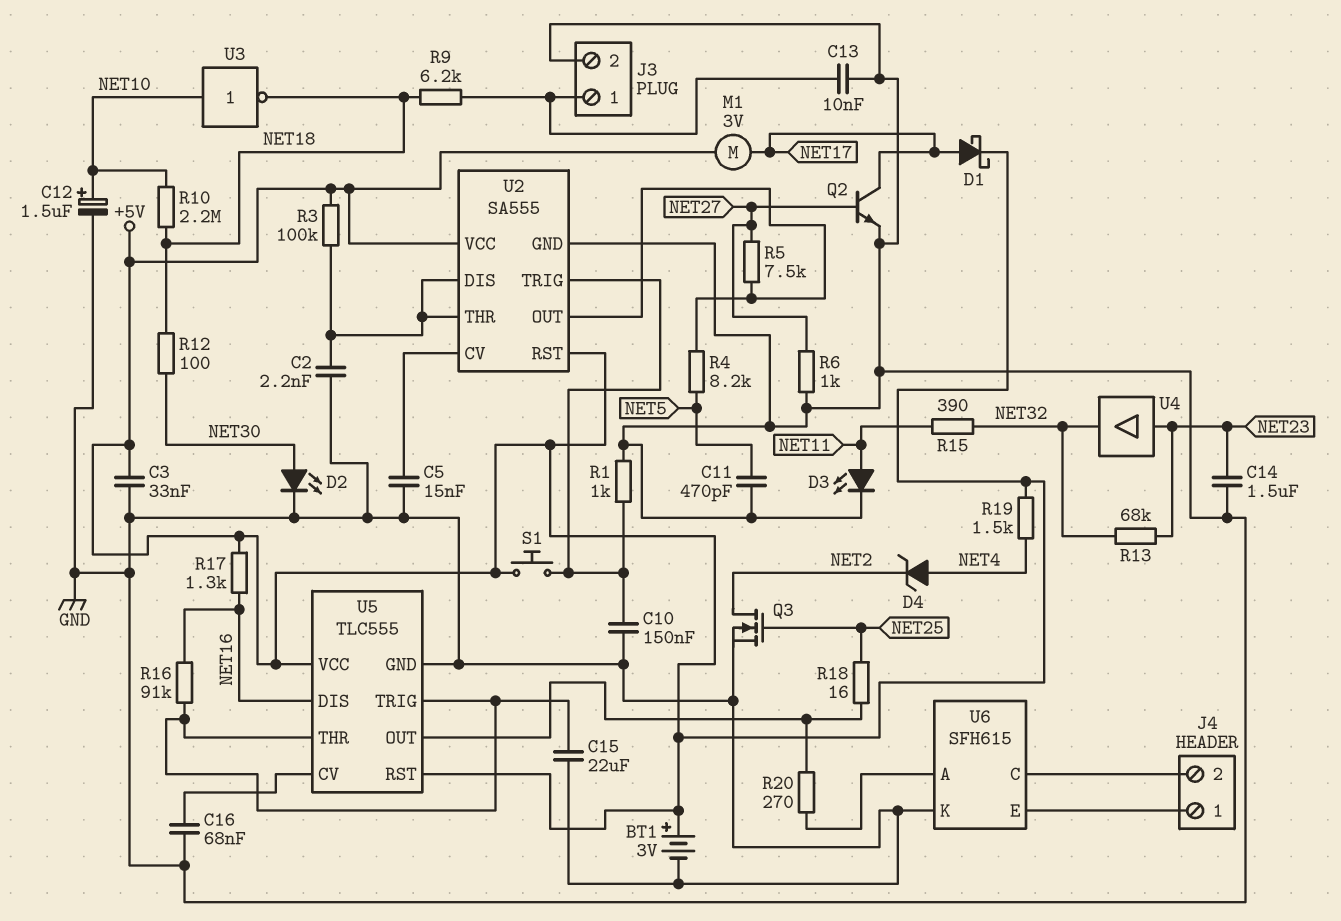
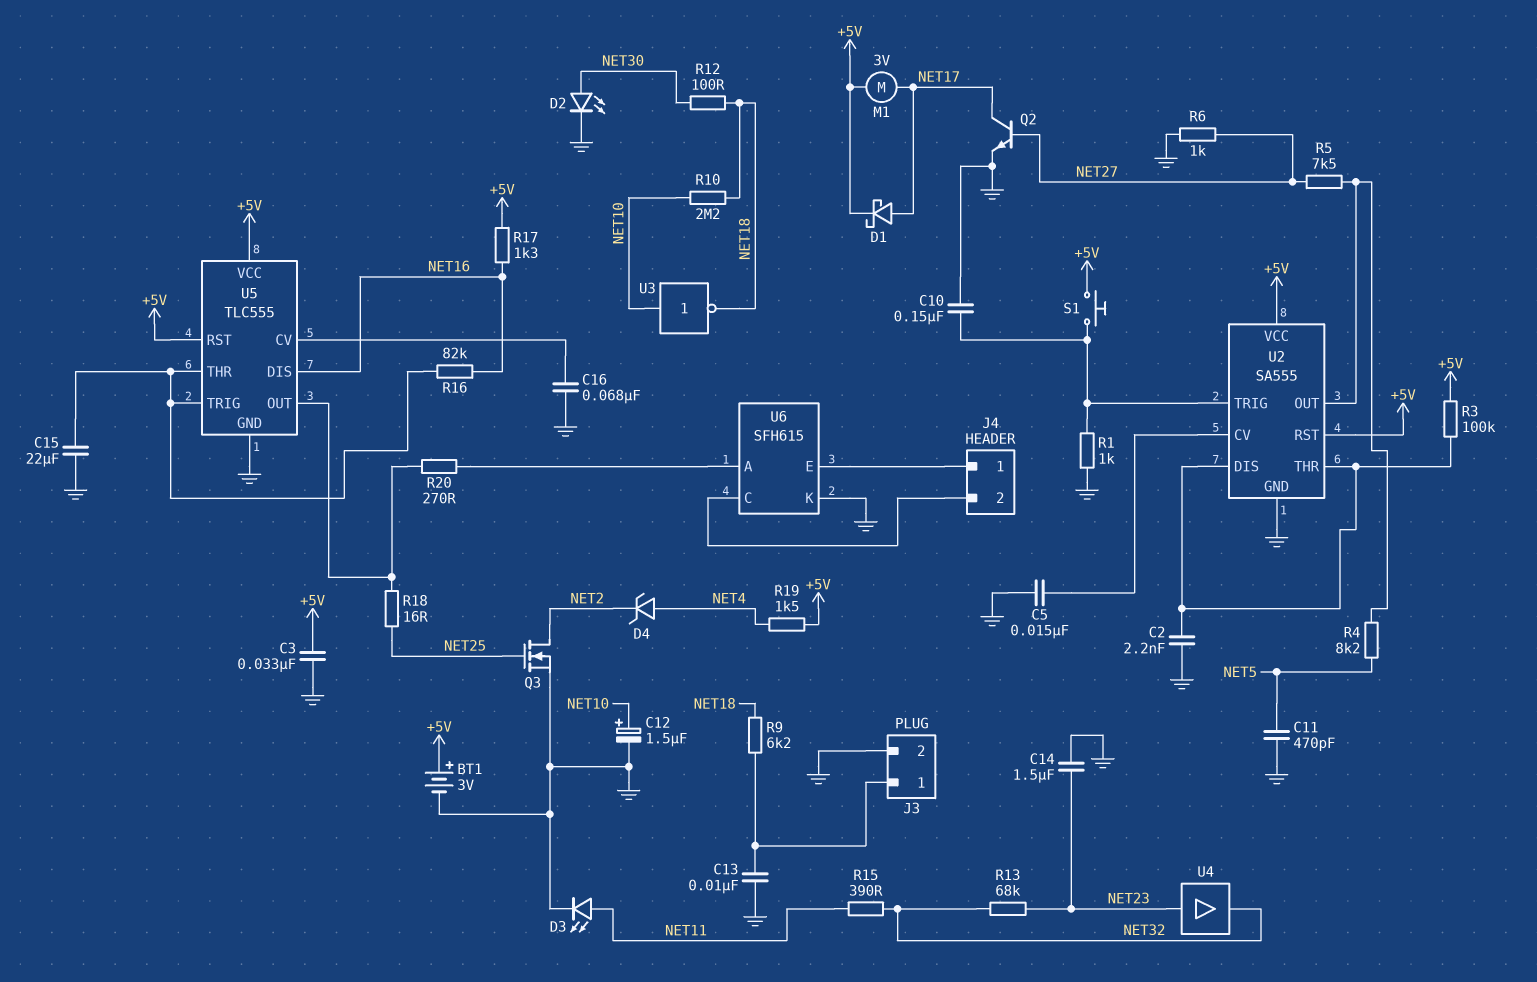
R16: 91k (NET16, U5/THR) -> 82k (NET16, U5/THR)

